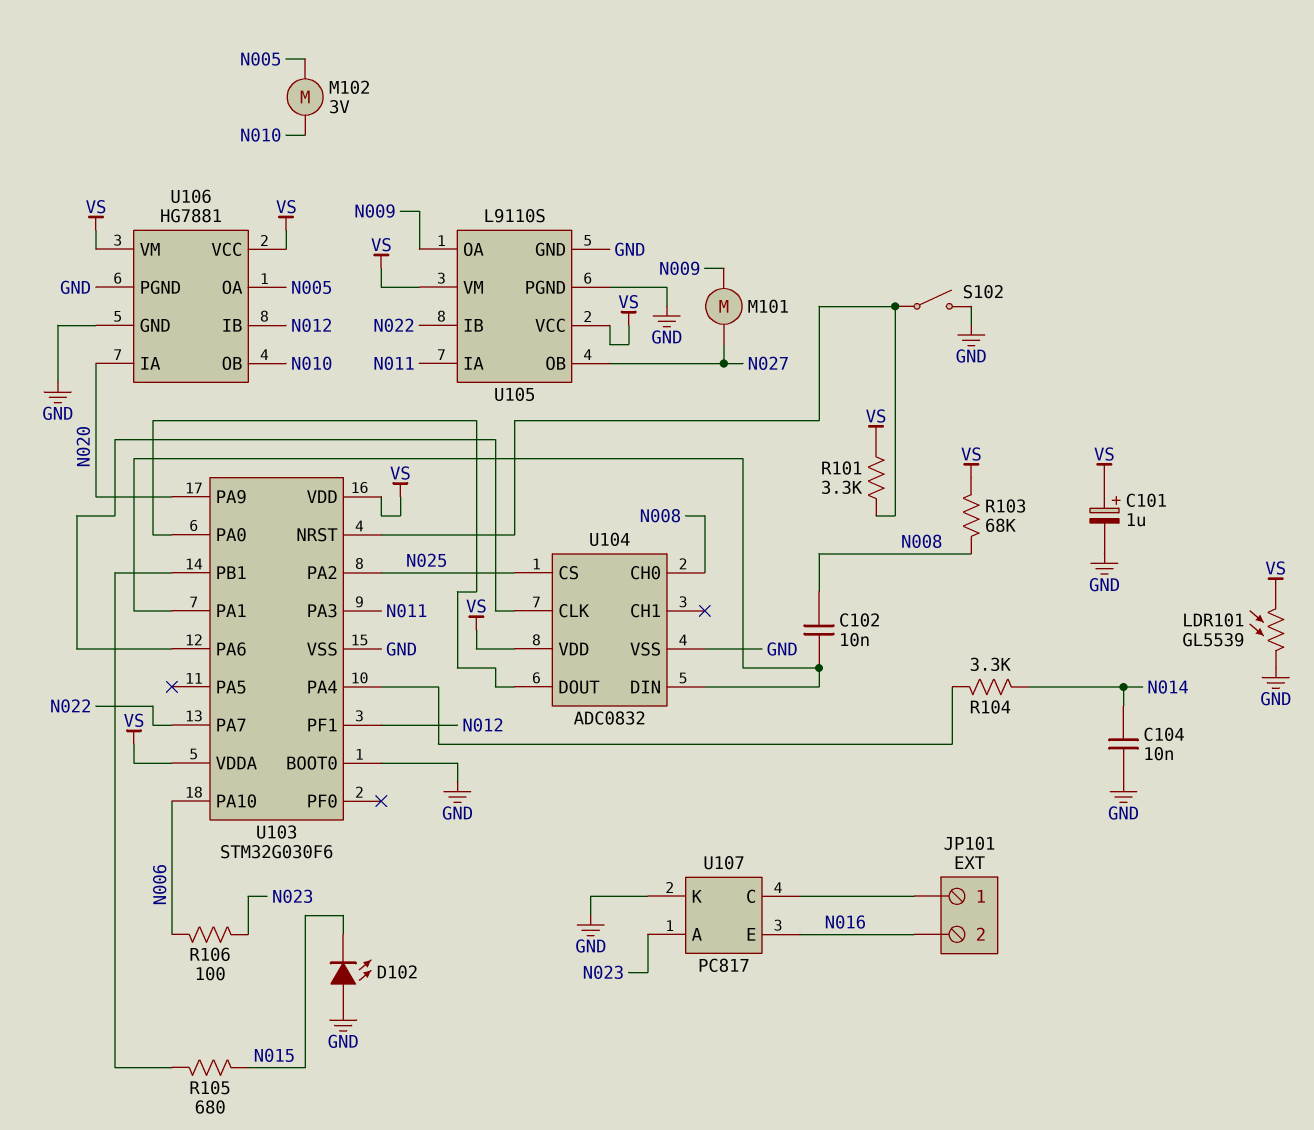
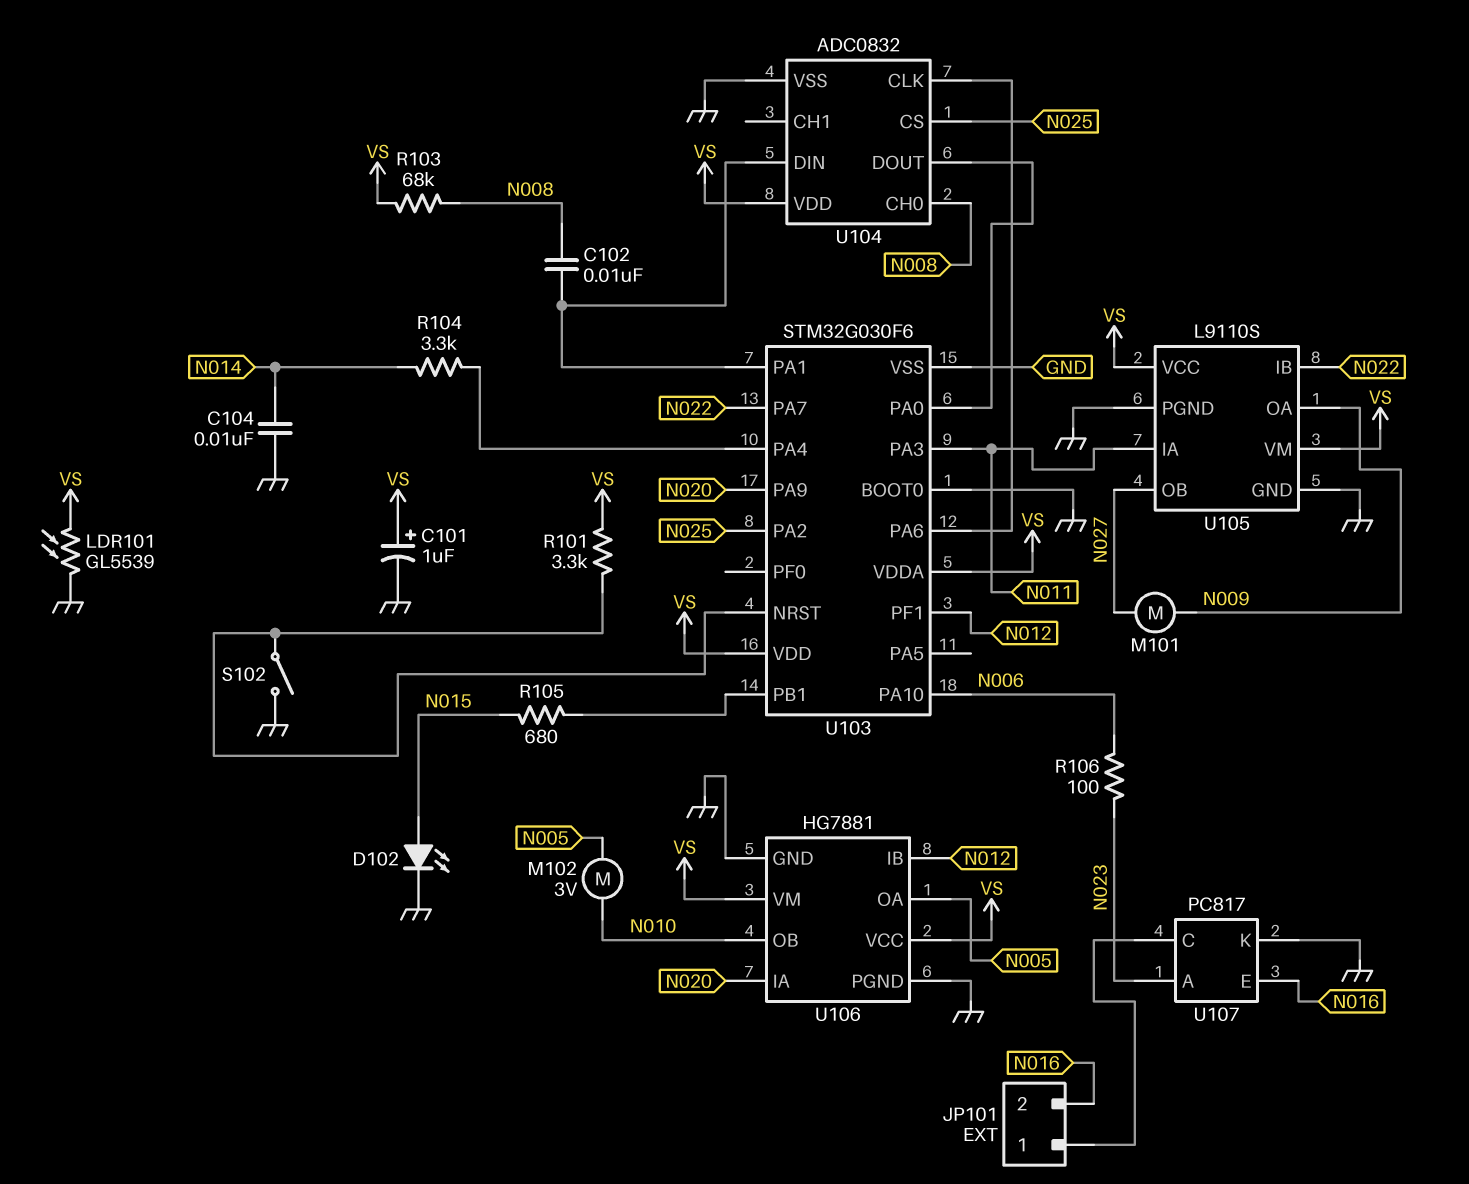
D102: LED (A GND, K N015) -> LED (A N015, K GND)

